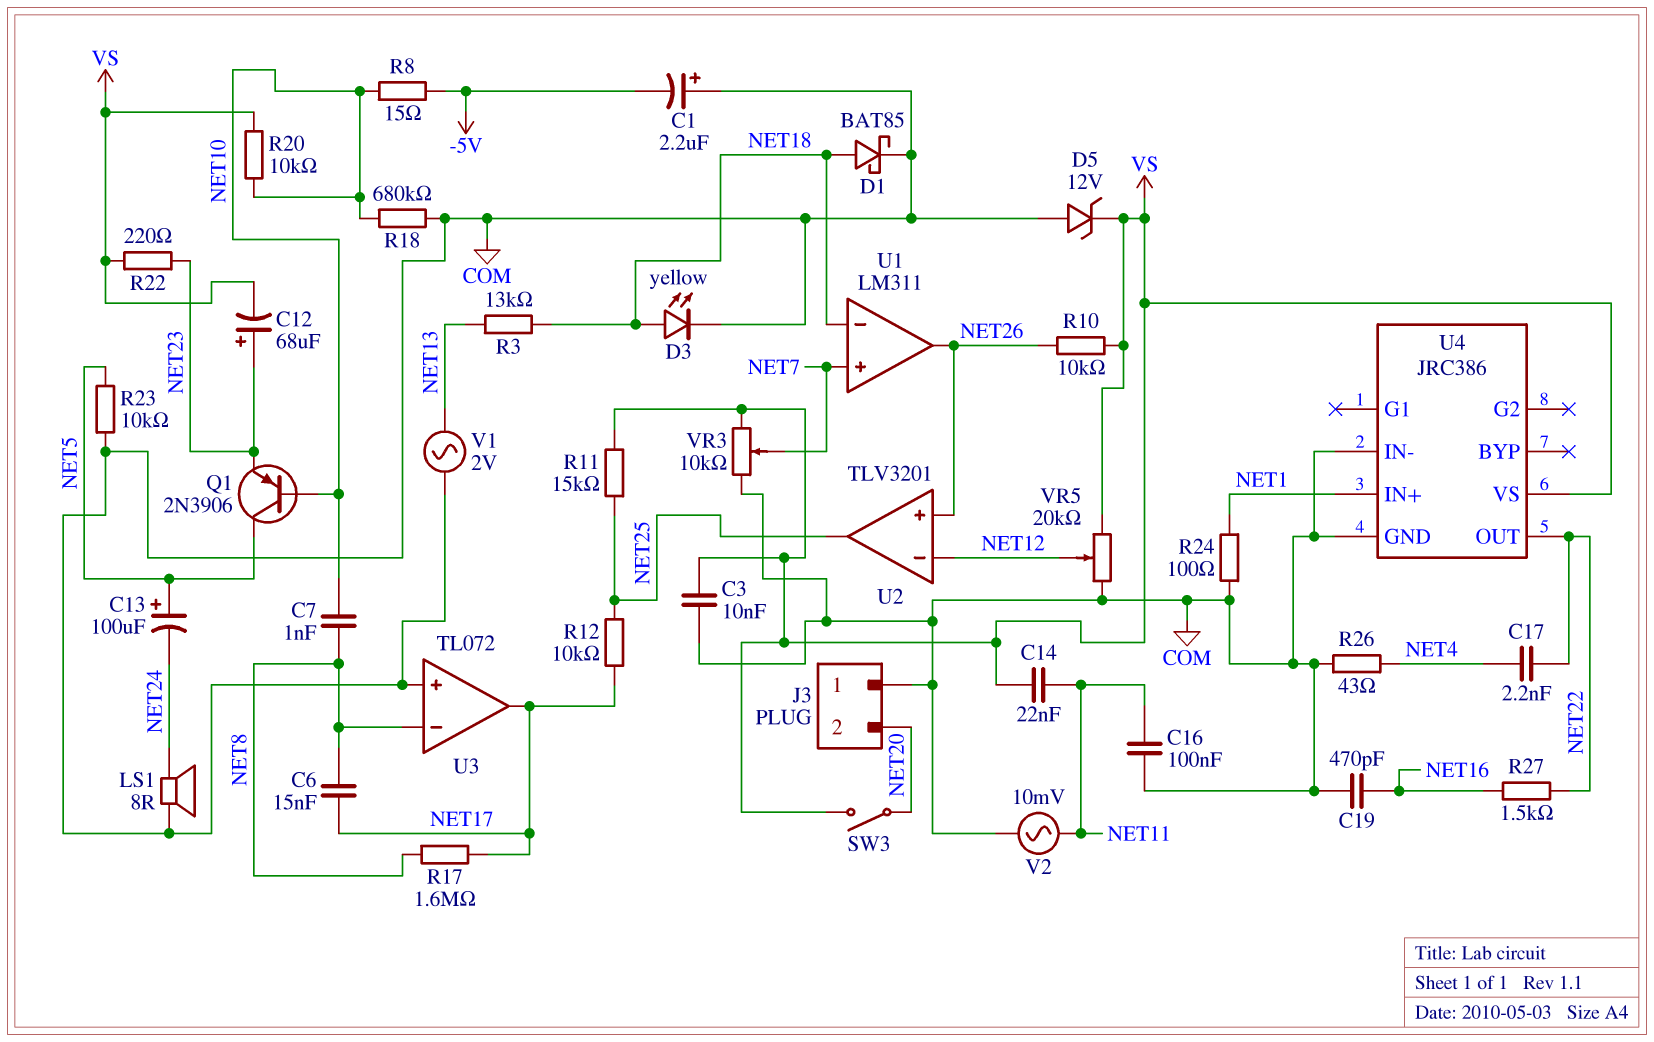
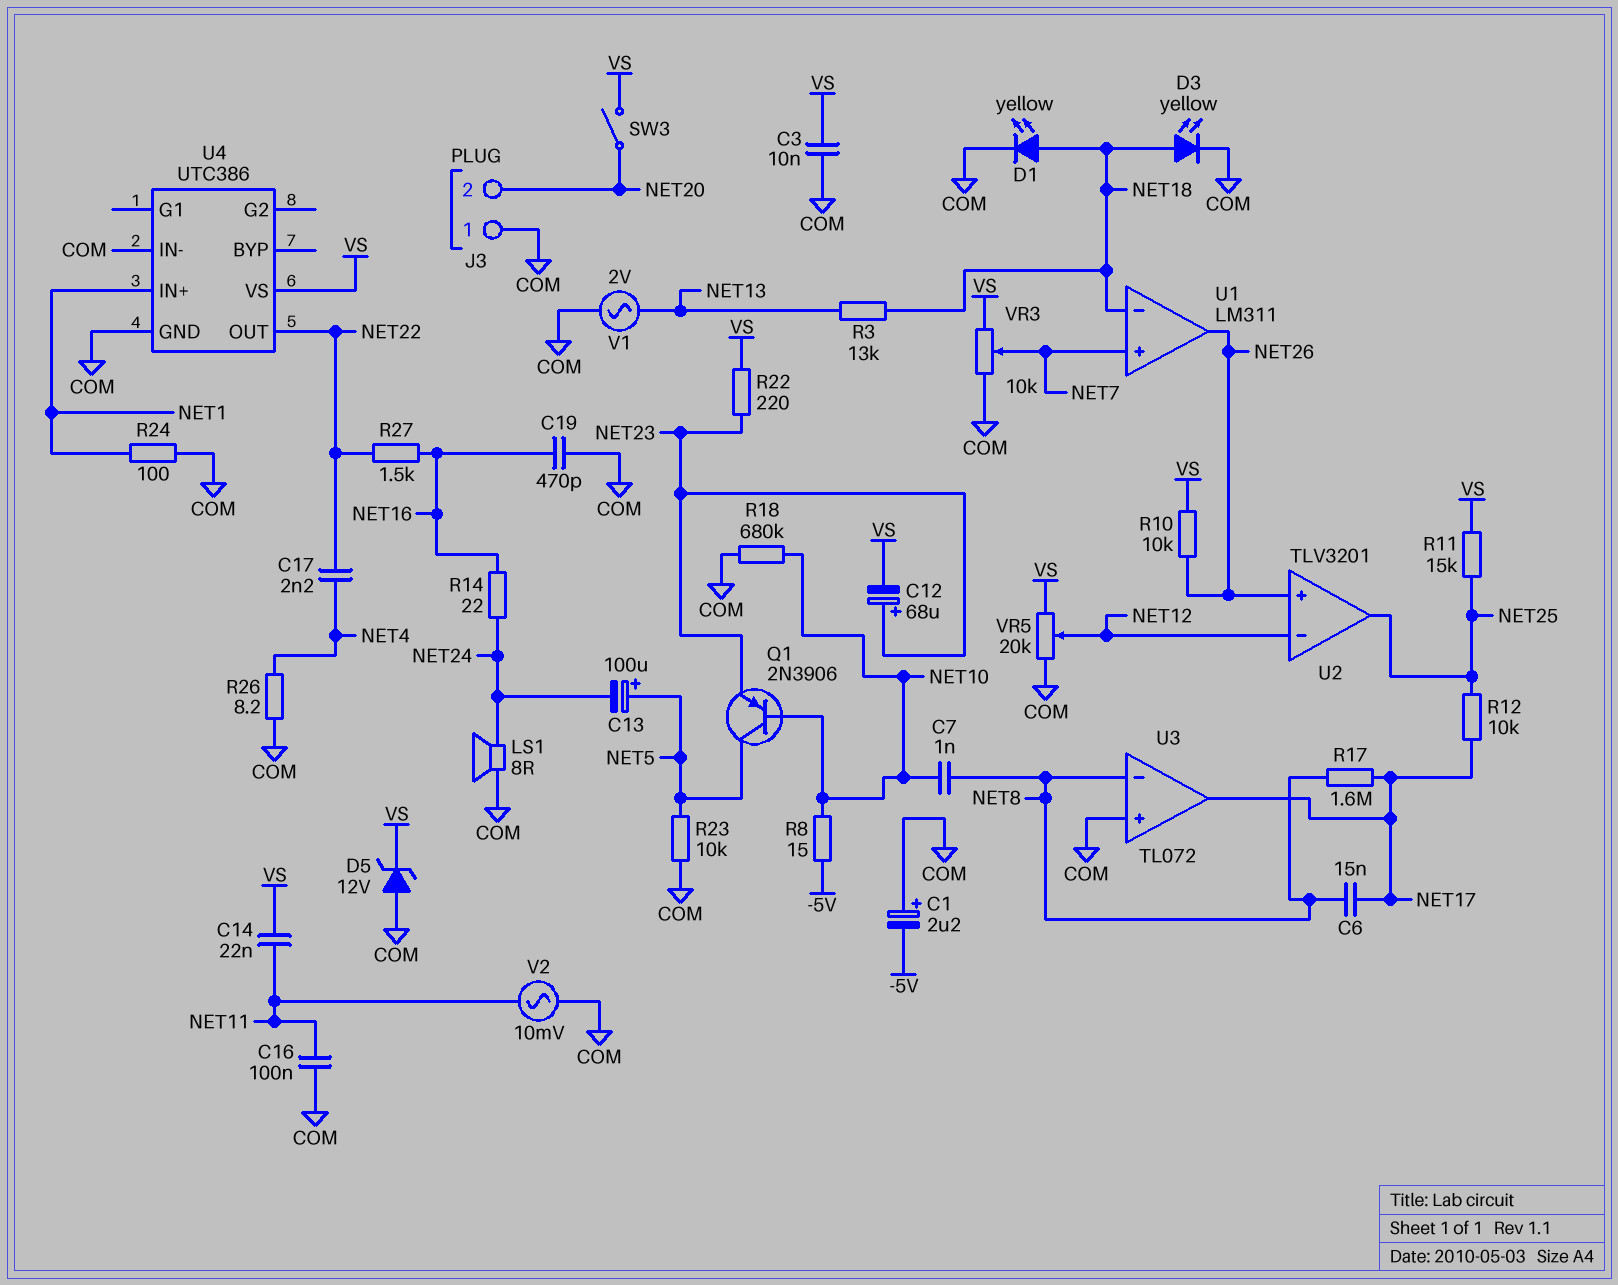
D1: schottky BAT85 (A NET18, K COM) -> LED yellow (A NET18, K COM)
R14: none -> 22 (NET16, NET24)
R20: 10k (NET10, VS) -> none
R26: 43 (COM, NET4) -> 8.2 (COM, NET4)
U4: JRC386 -> UTC386

